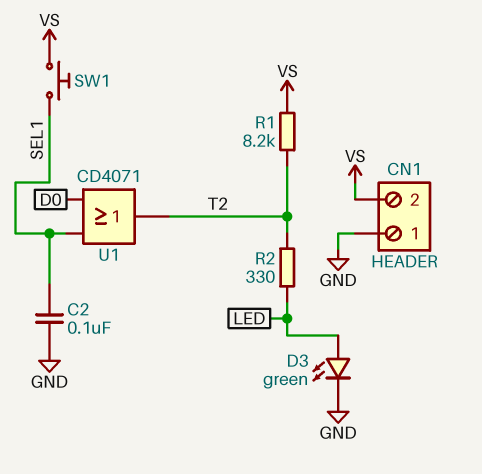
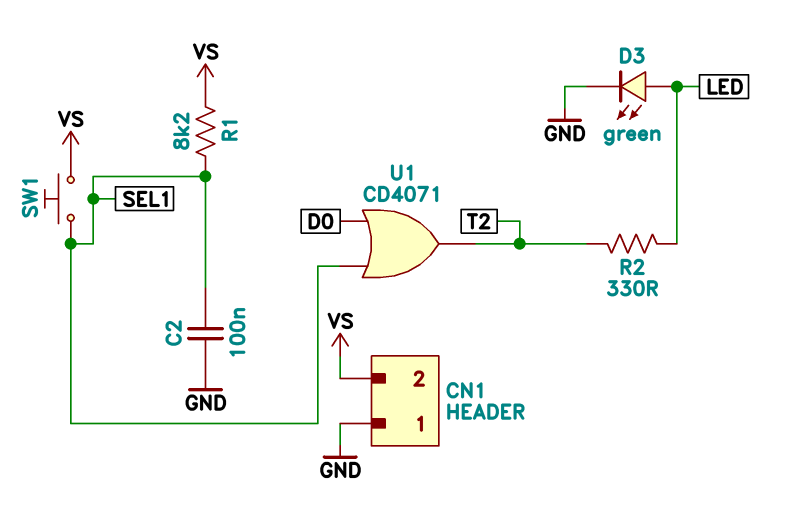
R1: 8.2k (T2, VS) -> 8.2k (SEL1, VS)

